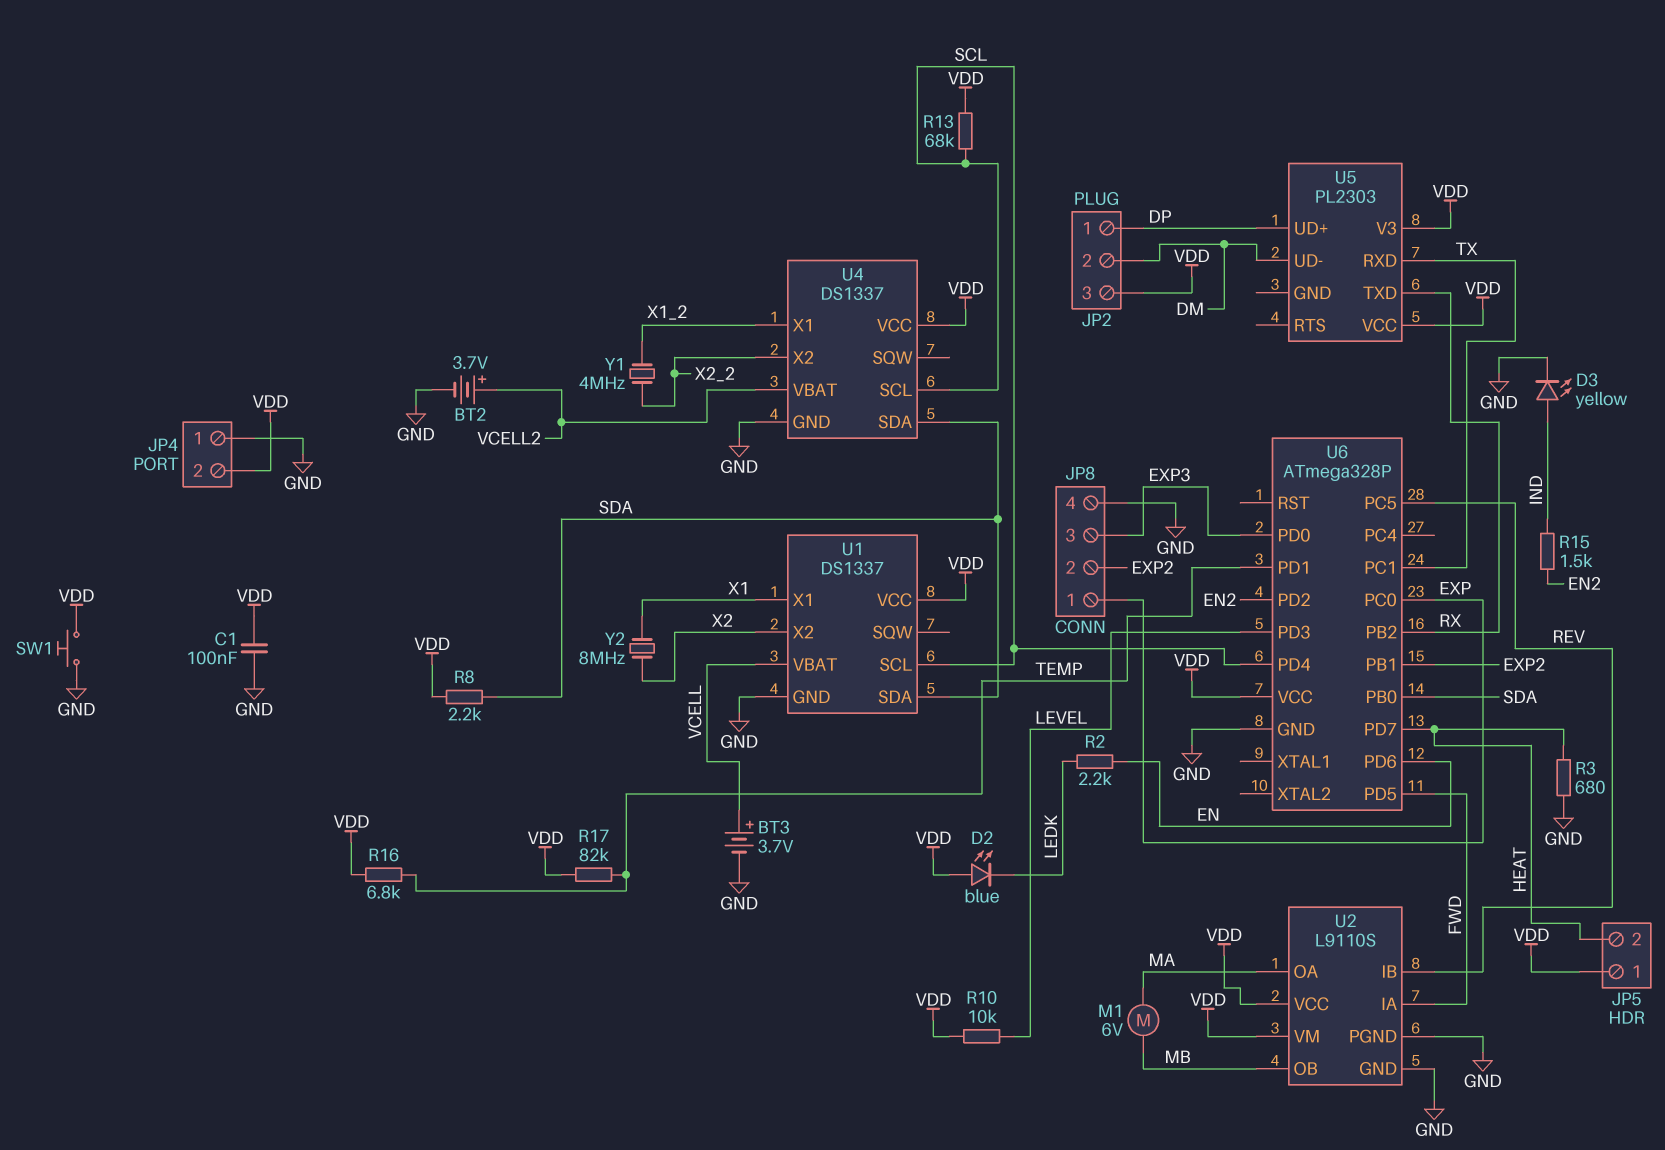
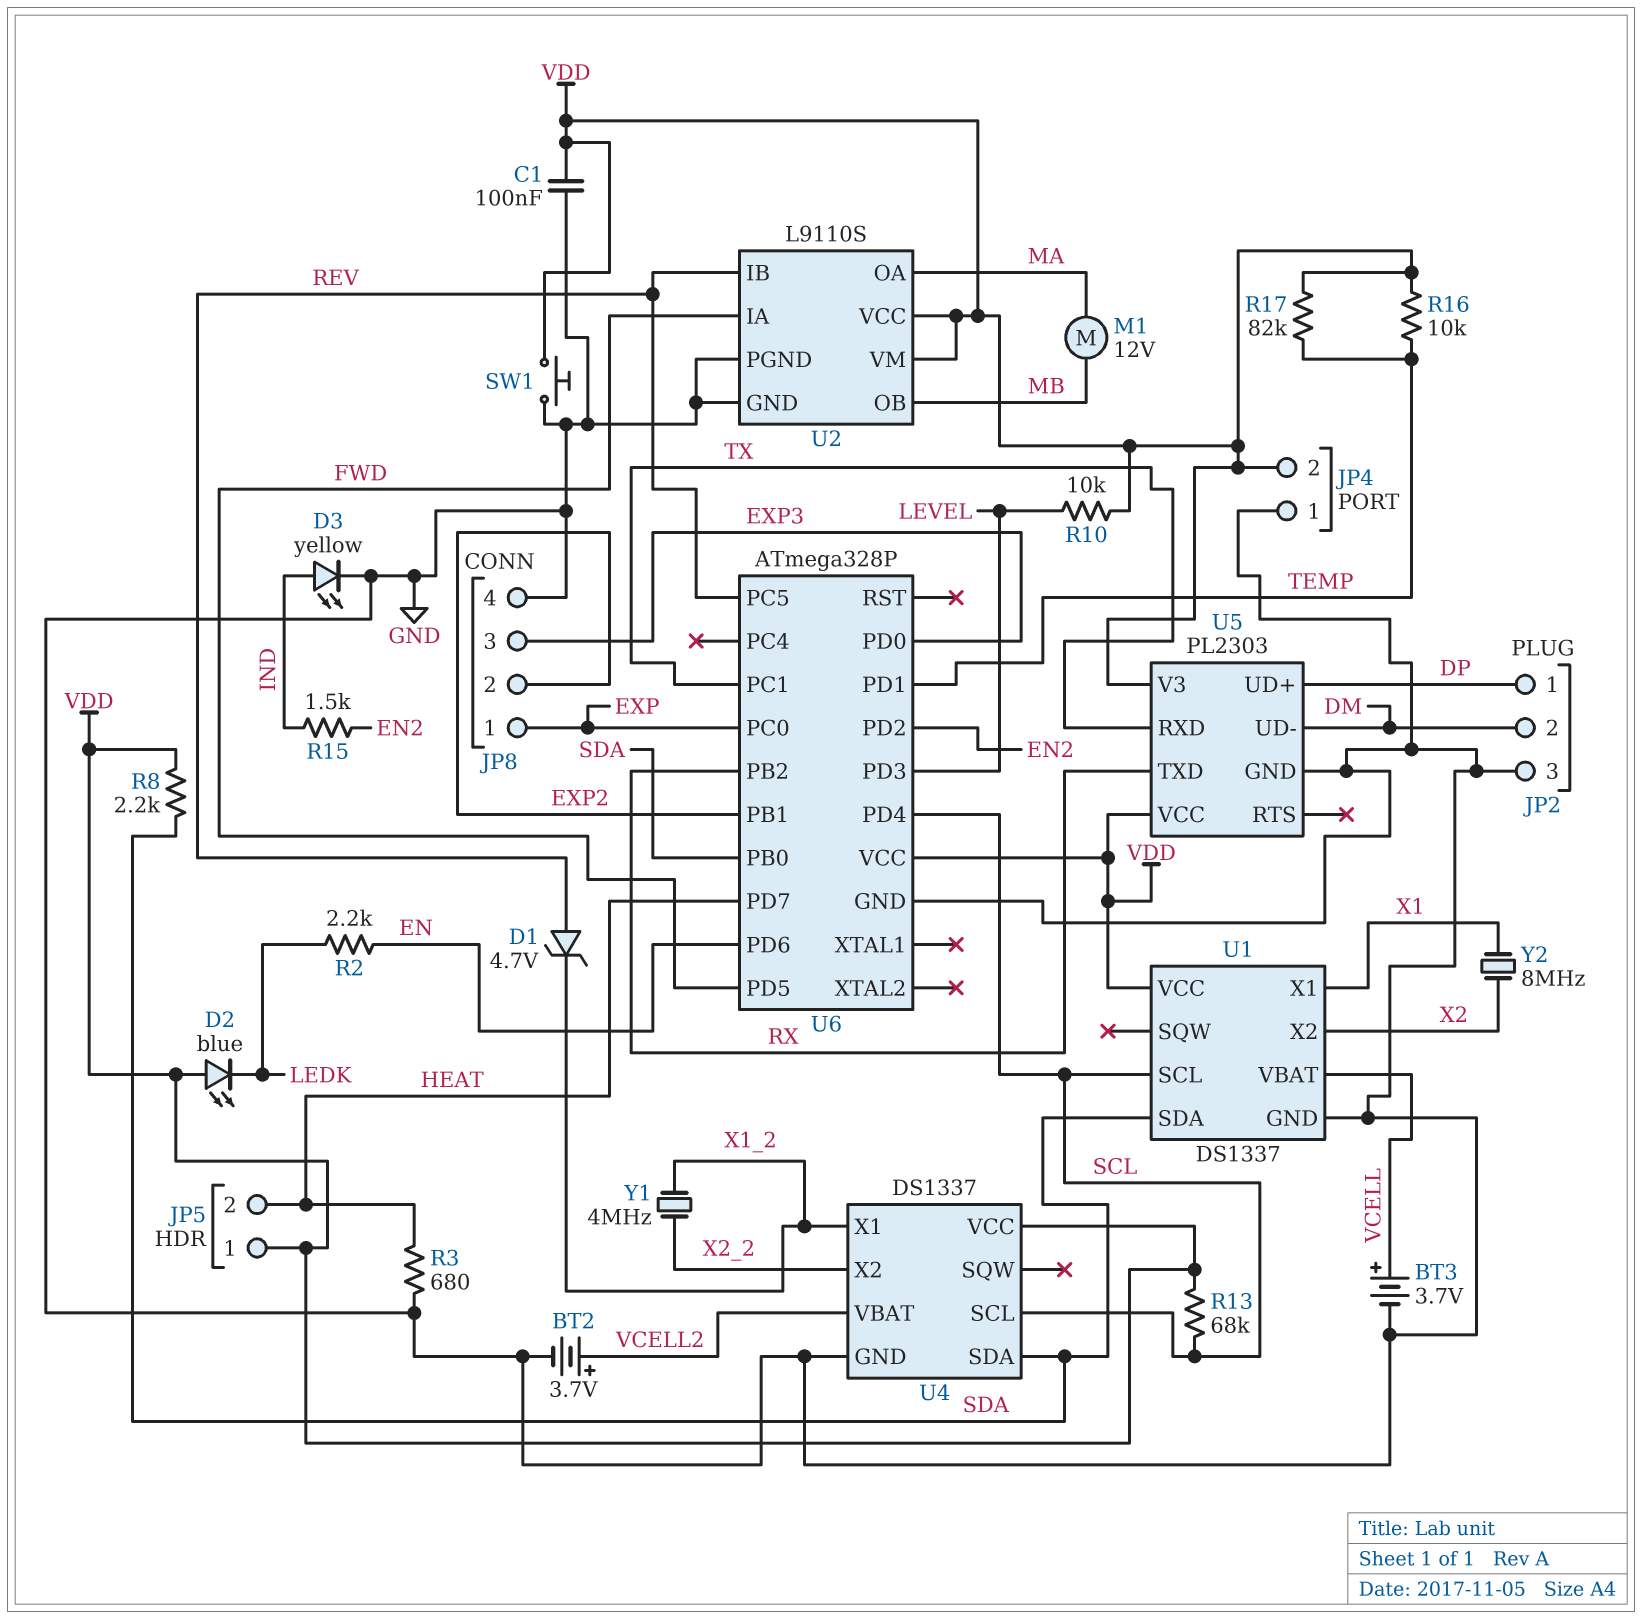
D1: none -> zener 4.7V (A REV, K X1_2)
JP2 pin 3: VDD -> GND
M1: motor 6V (MA, MB) -> motor 12V (MA, MB)
R16: 6.8k (TEMP, VDD) -> 10k (TEMP, VDD)
U5 pin GND: none -> GND

